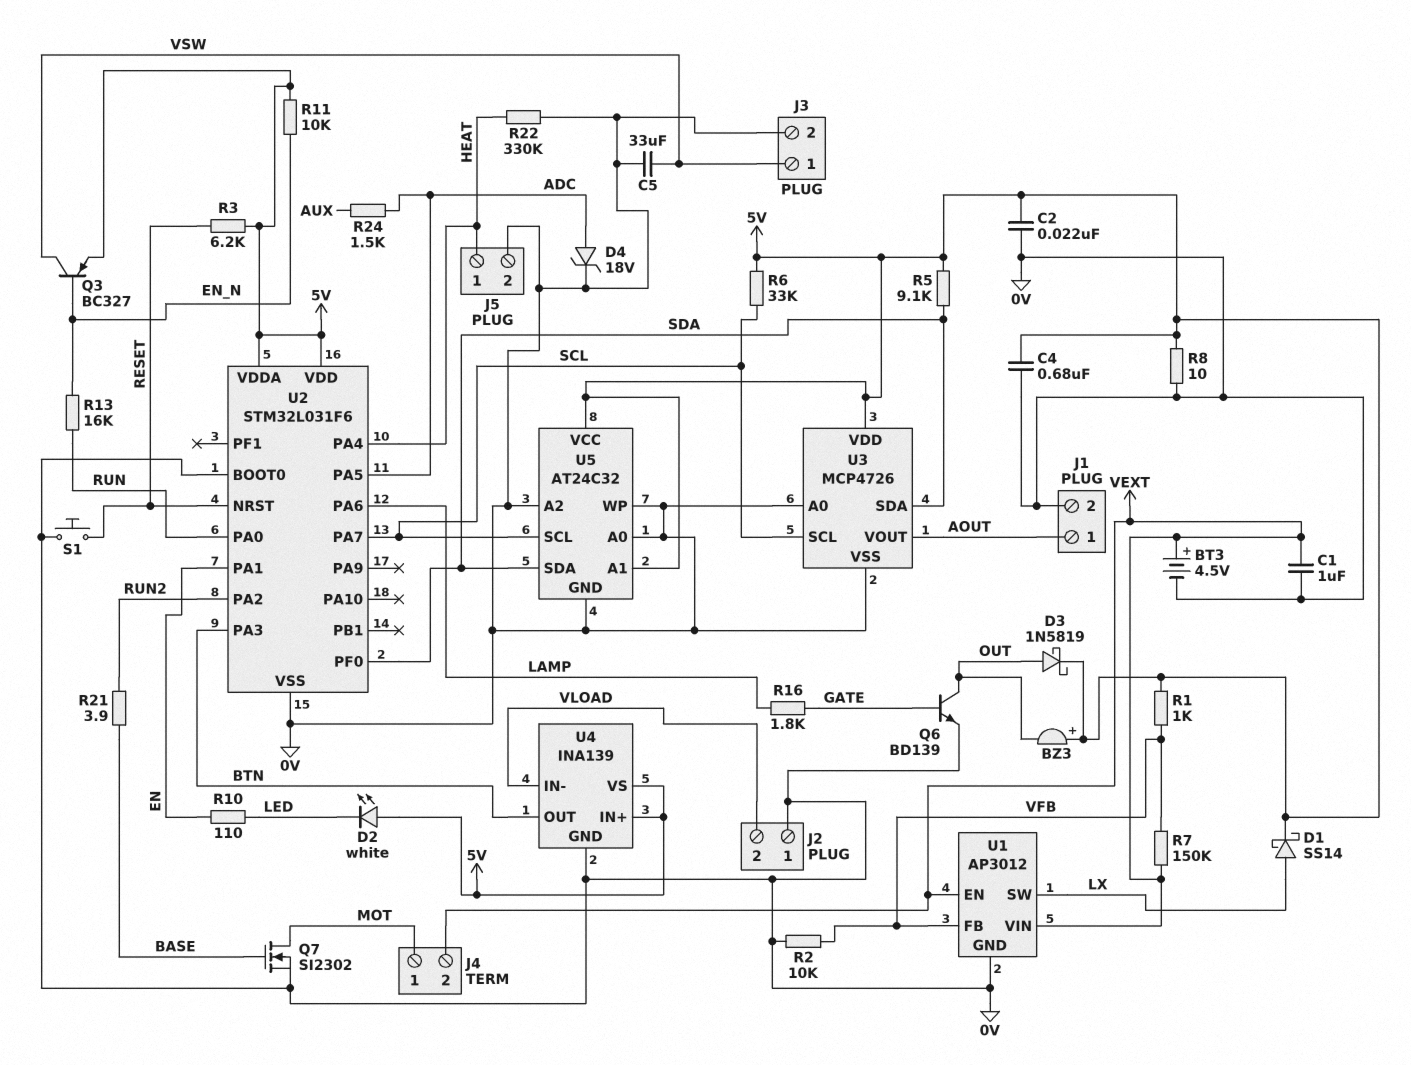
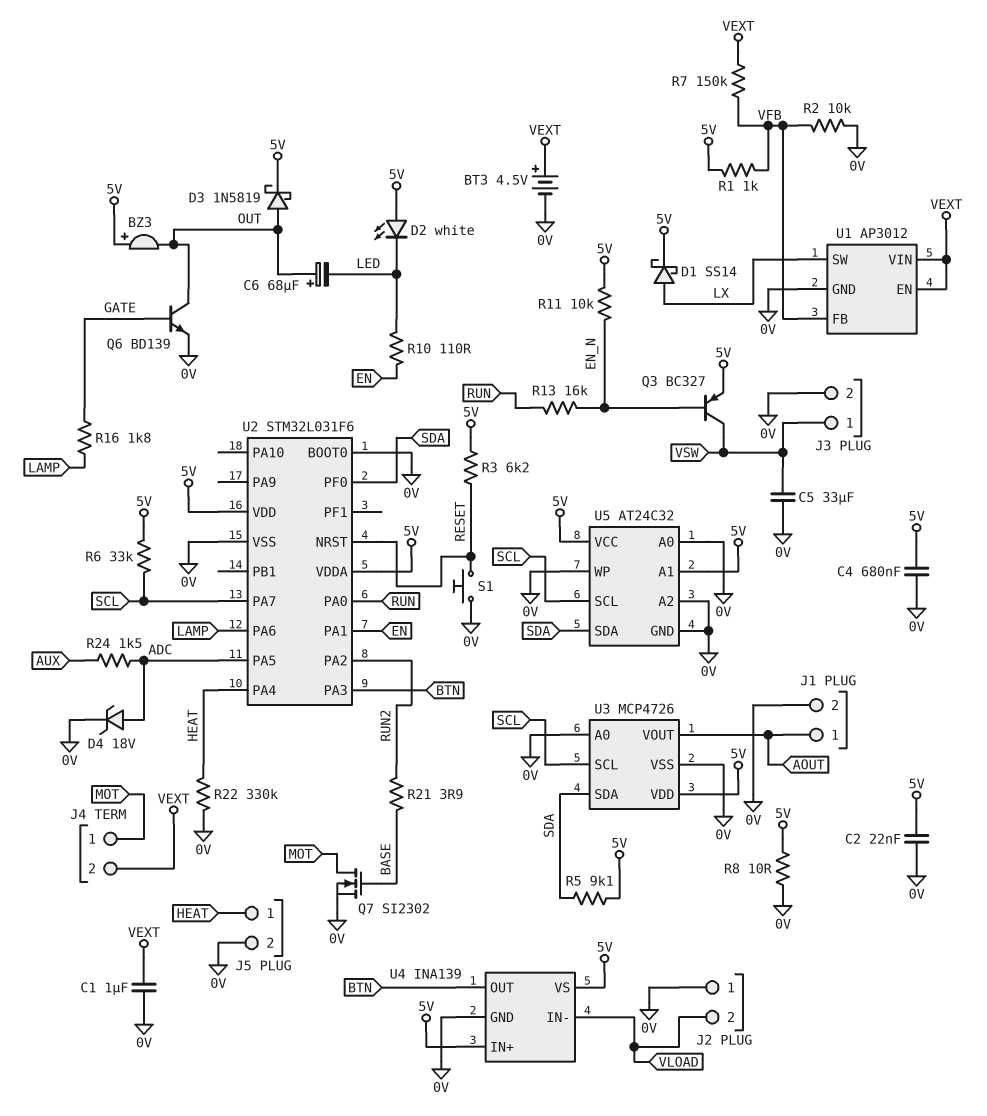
C6: none -> 68uF (plus OUT, minus LED)

